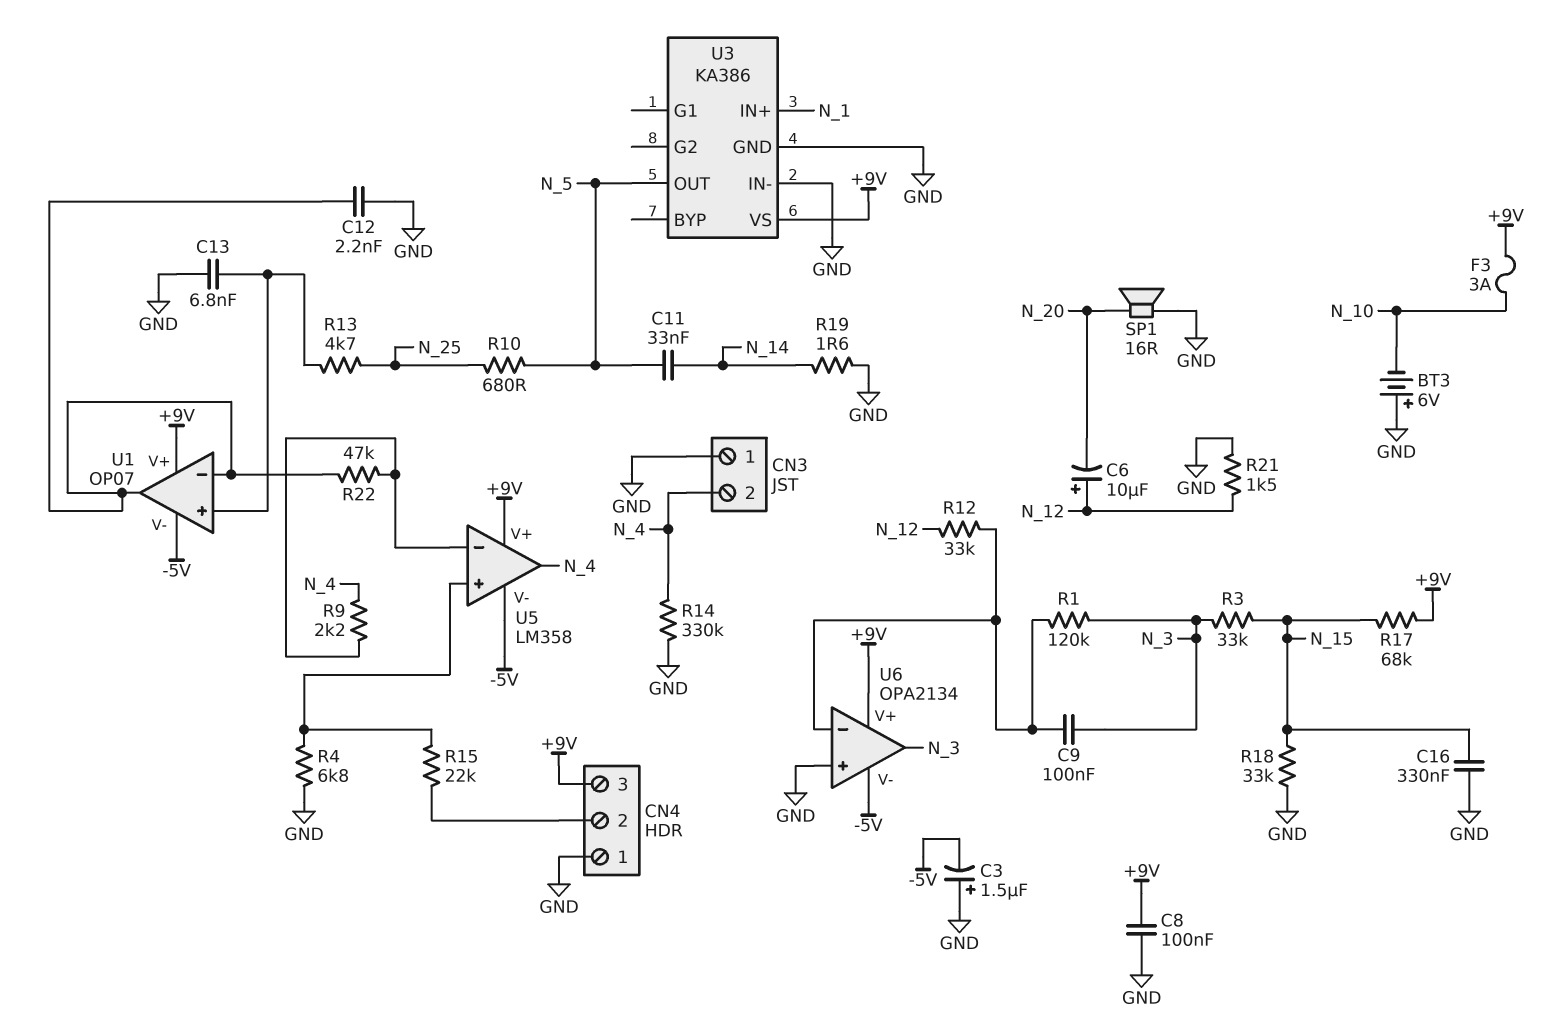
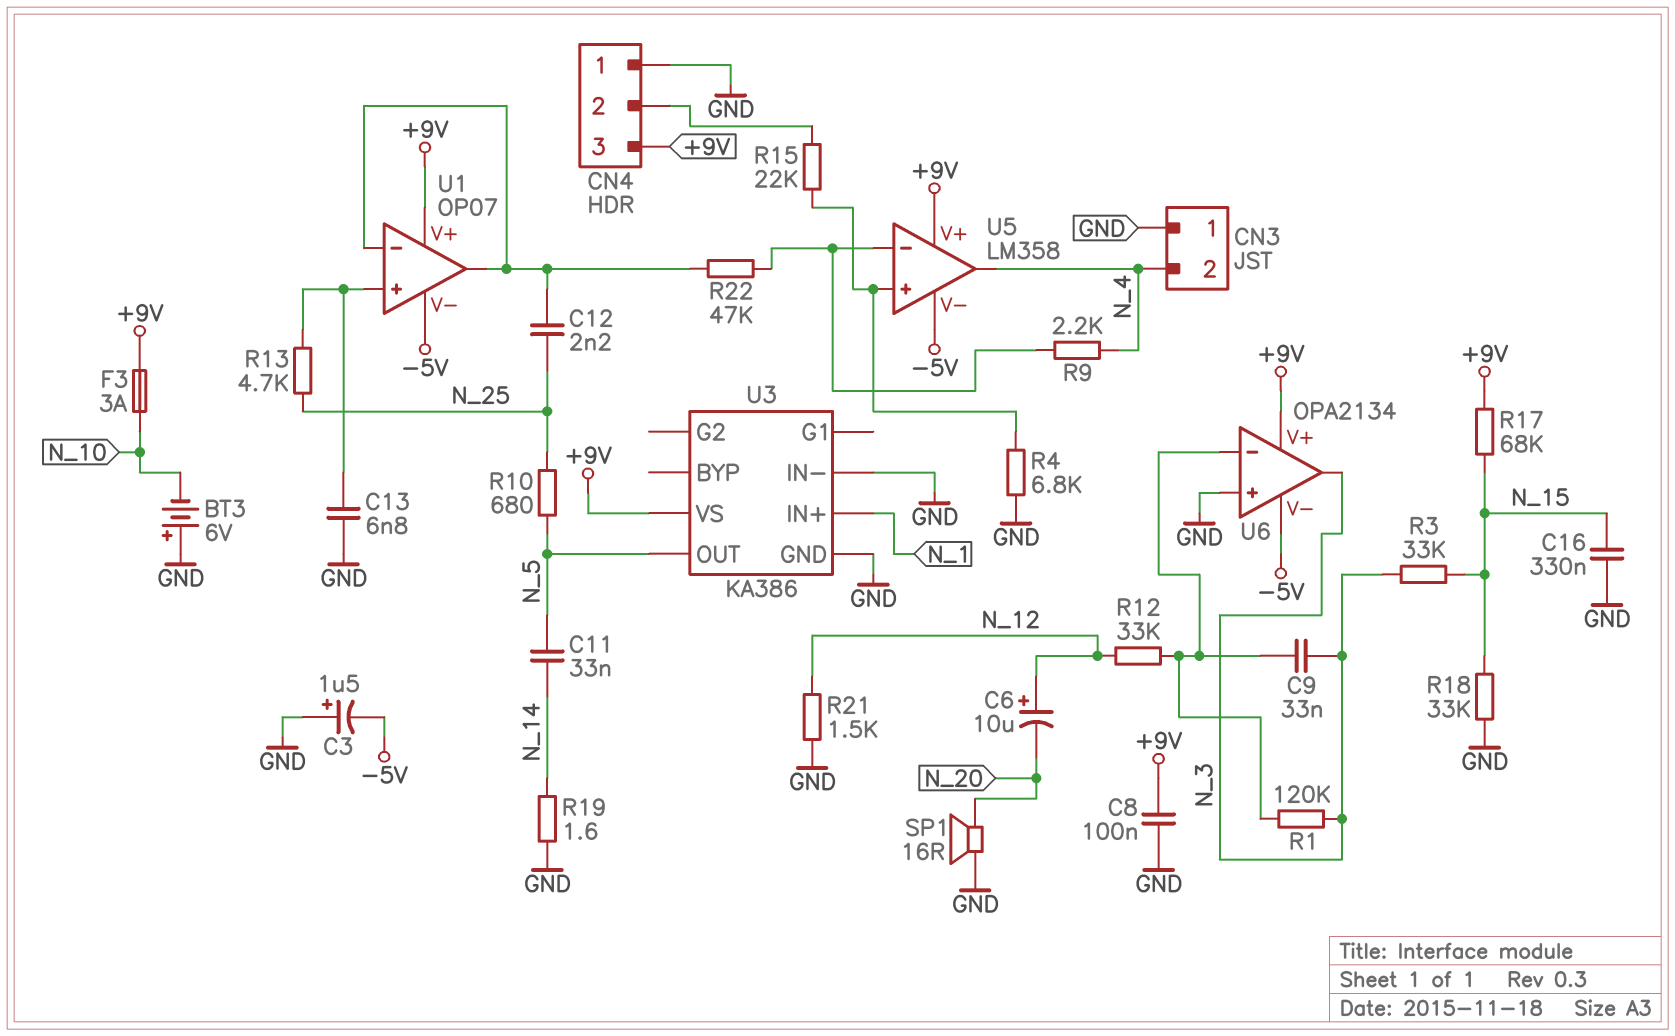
C9: 100nF (N_3, U6/in-) -> 33nF (N_3, U6/in-)
C12: 2.2nF (GND, U1/in-) -> 2.2nF (N_25, U1/in-)
R14: 330k (GND, N_4) -> none

